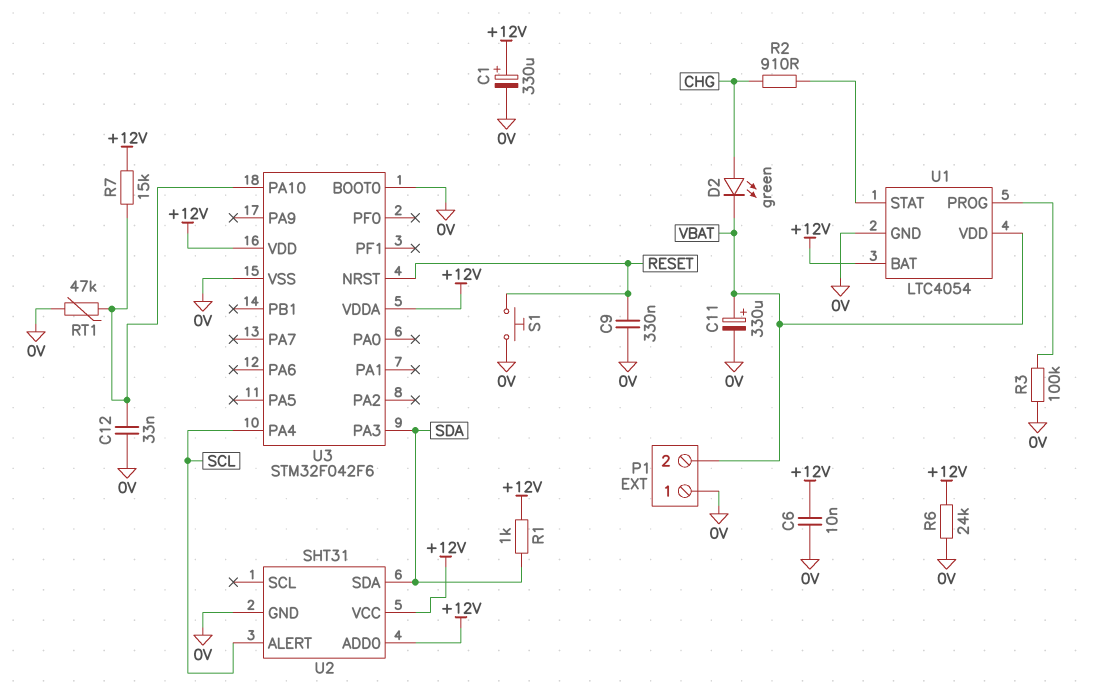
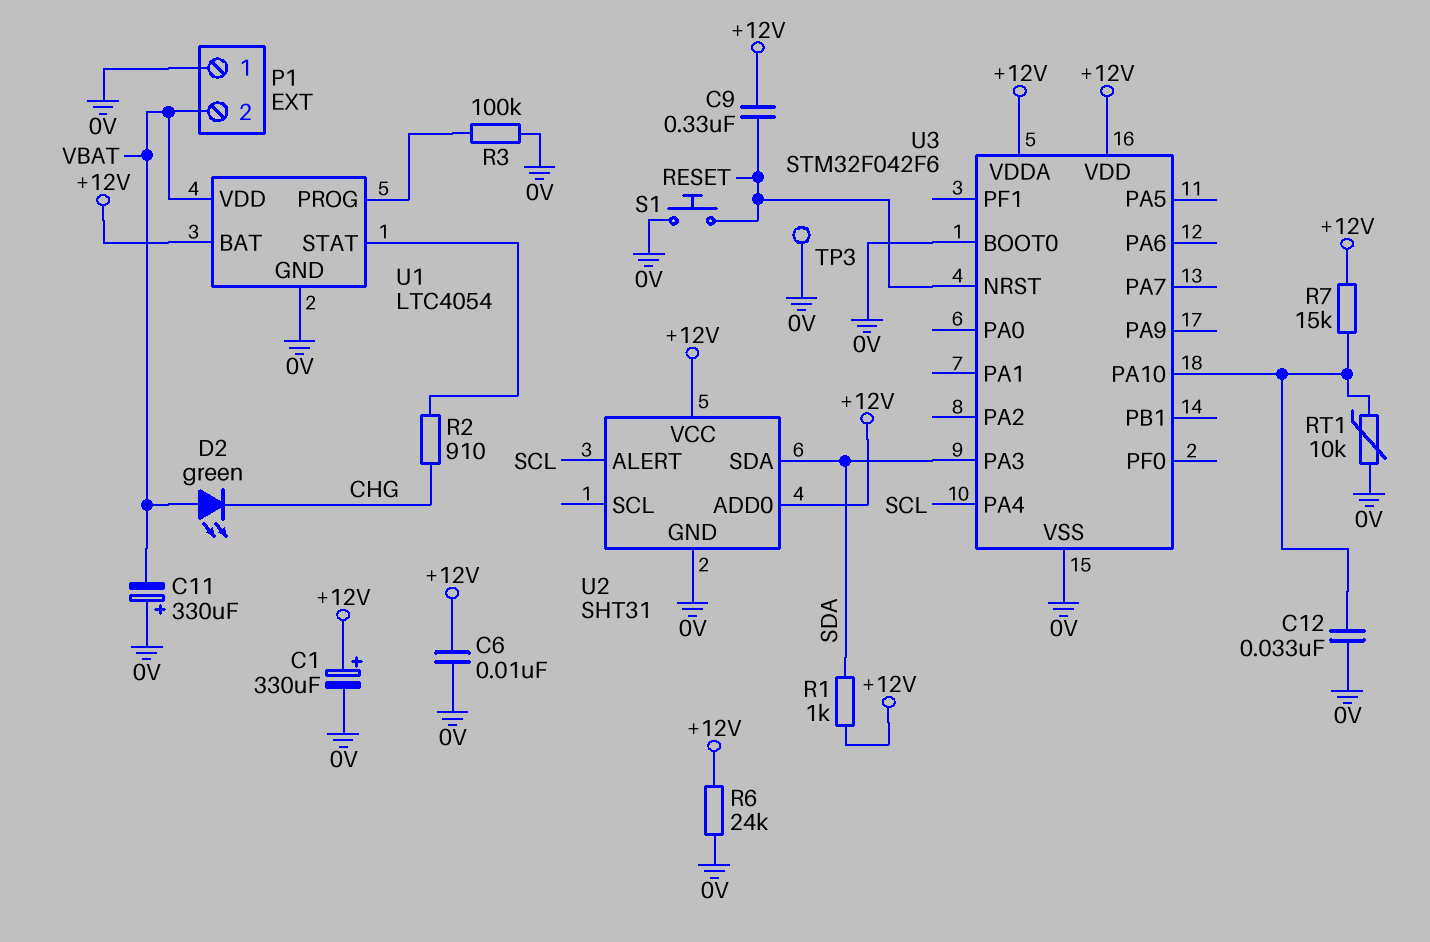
C9: 330nF (0V, RESET) -> 330nF (+12V, RESET)
C11: 330uF (plus VBAT, minus 0V) -> 330uF (plus 0V, minus VBAT)
D2: LED green (A CHG, K VBAT) -> LED green (A VBAT, K CHG)
RT1: 47k (0V, U3/PA10) -> 10k (0V, U3/PA10)
TP3: none -> test point (0V)

